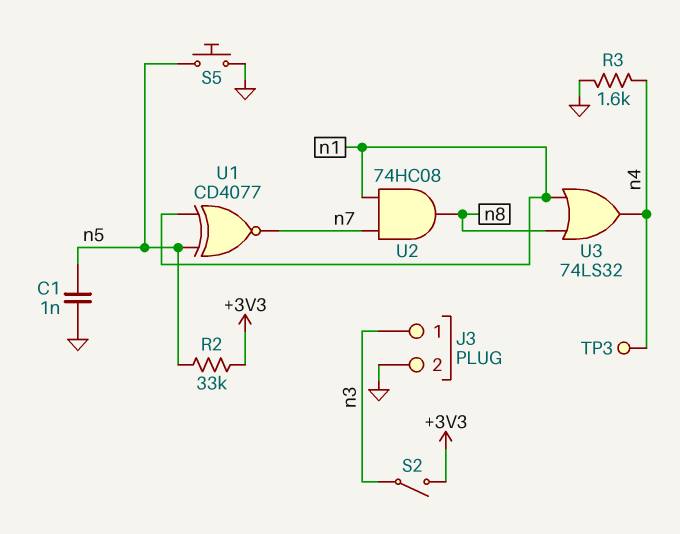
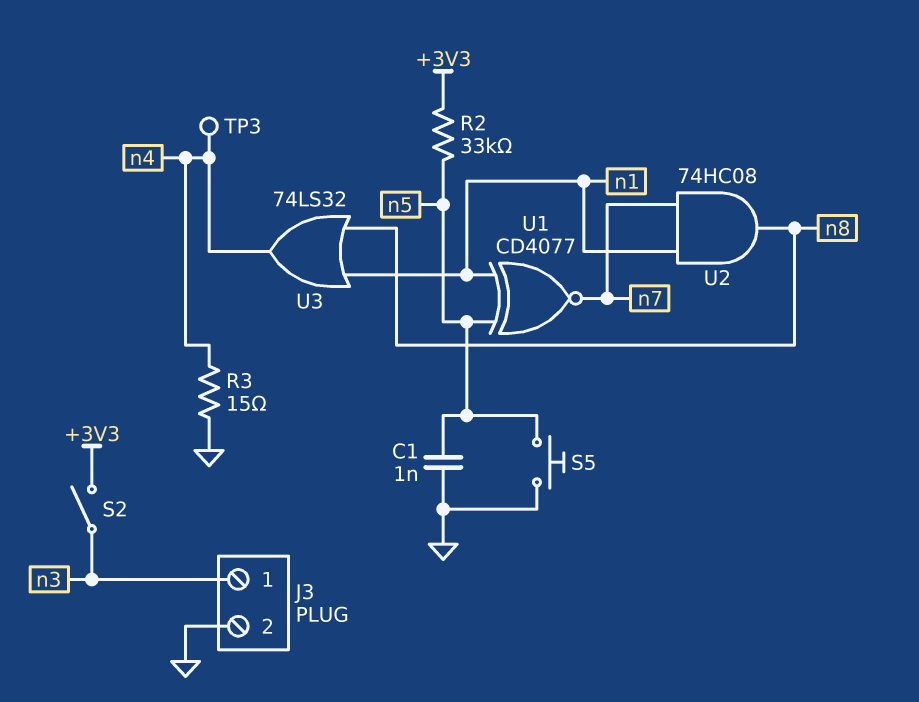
R3: 1.6k (GND, n4) -> 15 (GND, n4)

